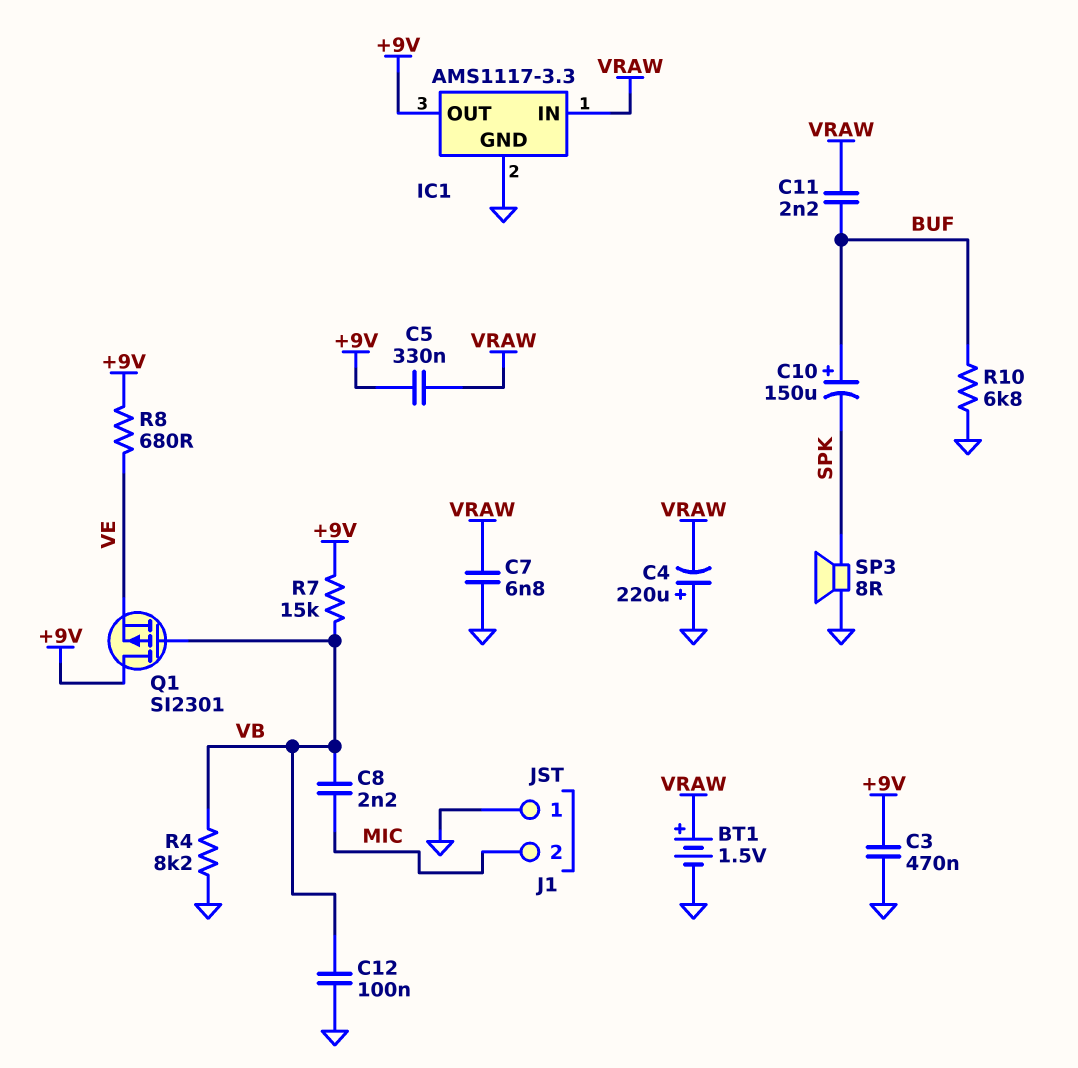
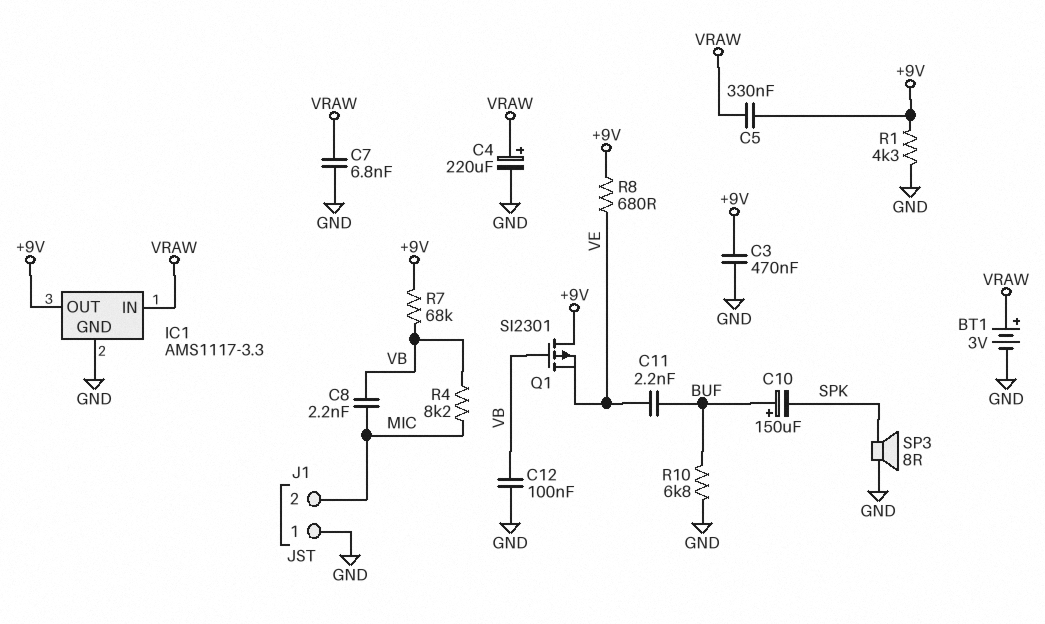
BT1: 1.5V (plus VRAW, minus GND) -> 3V (plus VRAW, minus GND)
C4: 220uF (plus GND, minus VRAW) -> 220uF (plus VRAW, minus GND)
C11: 2.2nF (BUF, VRAW) -> 2.2nF (BUF, VE)
R1: none -> 4.3k (+9V, GND)
R4: 8.2k (GND, VB) -> 8.2k (MIC, VB)
R7: 15k (+9V, VB) -> 68k (+9V, VB)

